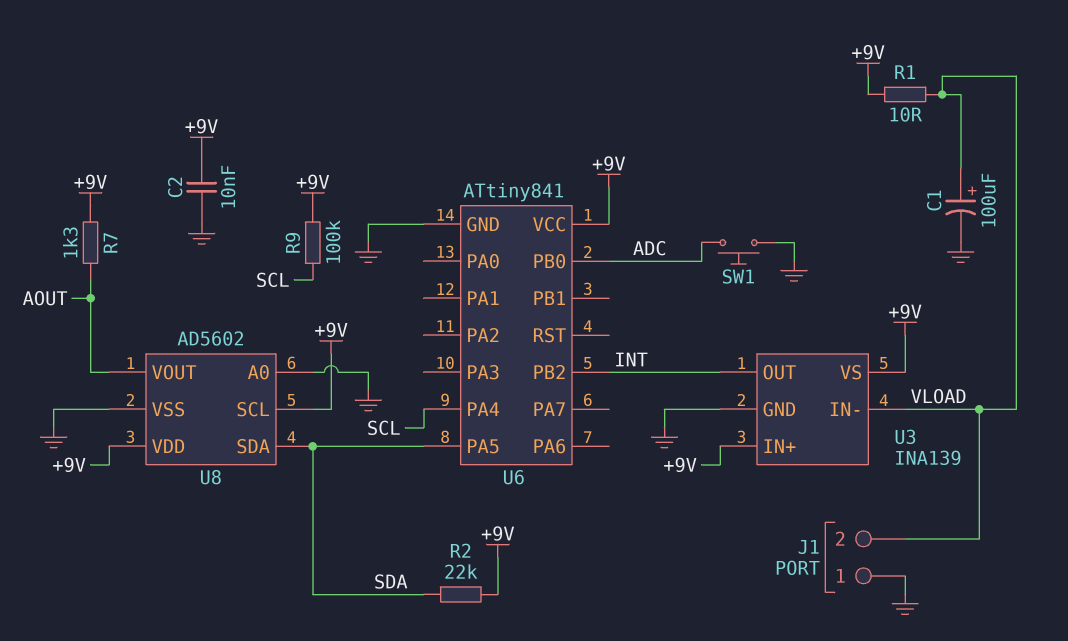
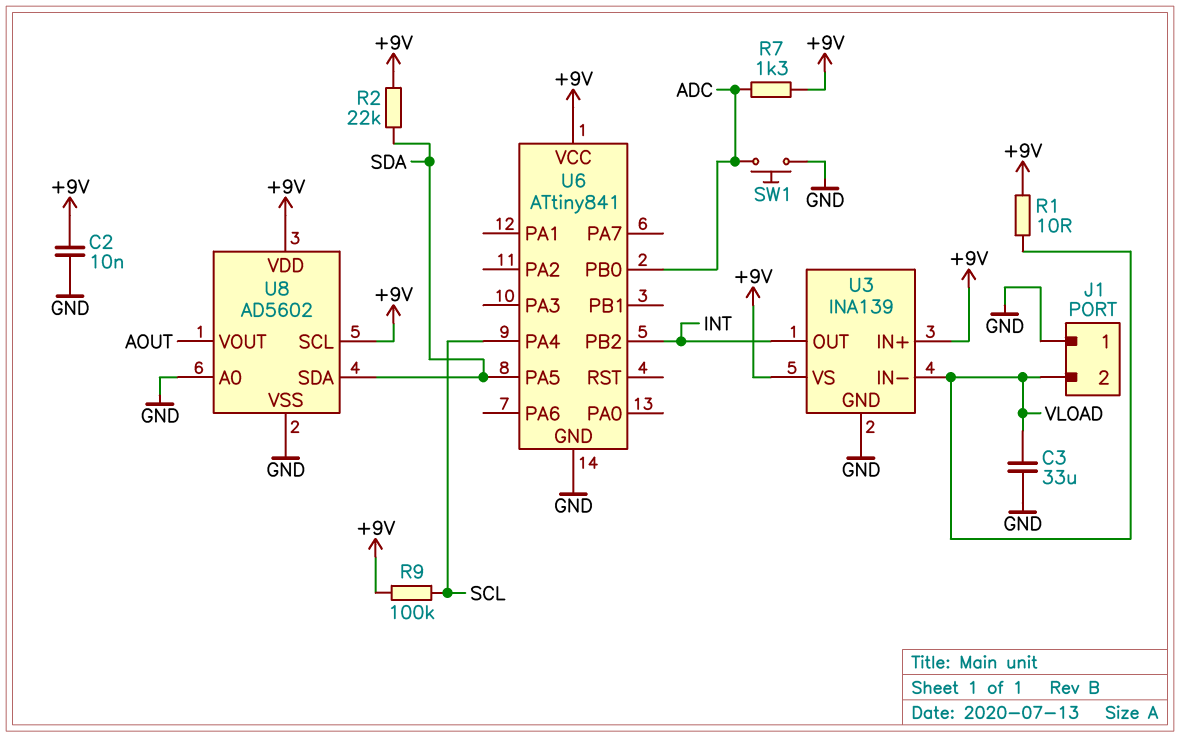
C1: 100uF (plus VLOAD, minus GND) -> none
C3: none -> 33uF (GND, VLOAD)
R7: 1.3k (+9V, AOUT) -> 1.3k (+9V, ADC)

